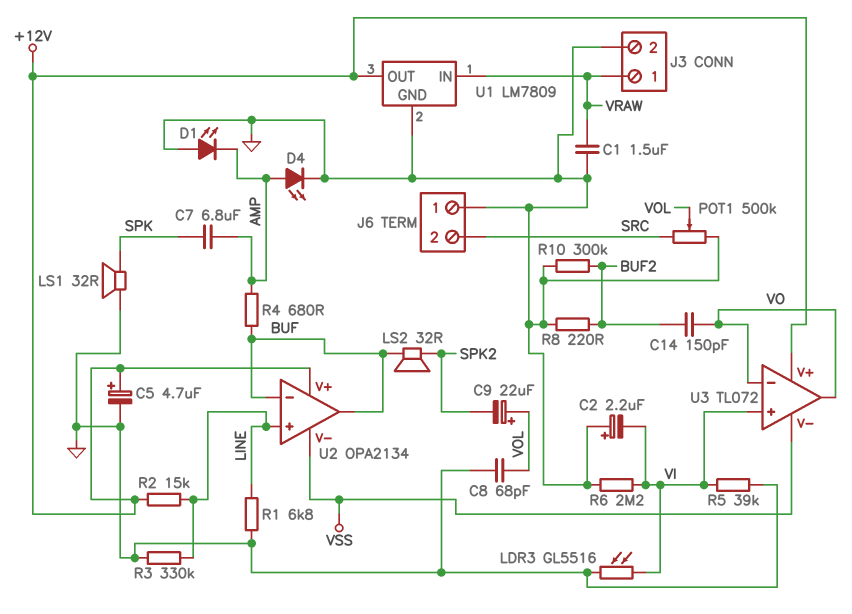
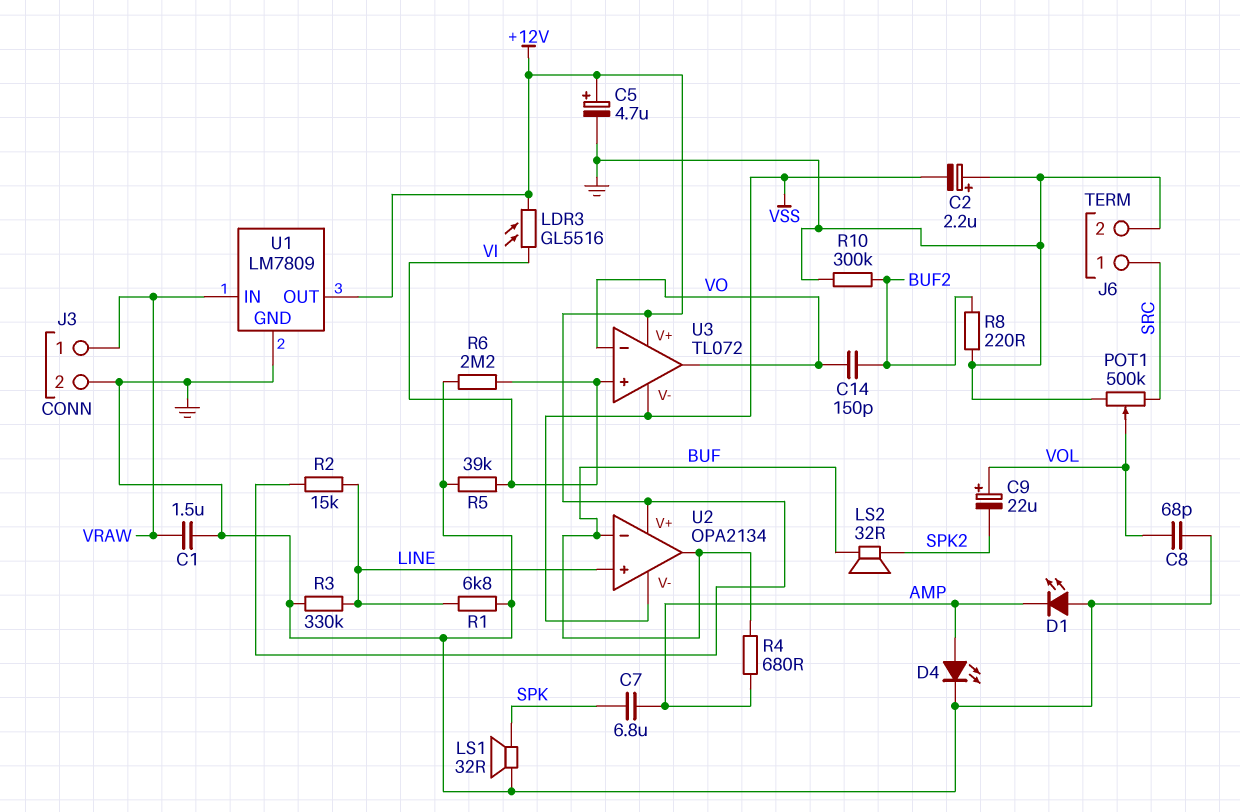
C2: 2.2uF (plus GND, minus VI) -> 2.2uF (plus GND, minus VSS)
J6 pin 1: GND -> SRC
J6 pin 2: SRC -> GND
LDR3: GL5516 (GND, VI) -> GL5516 (+12V, VI)

